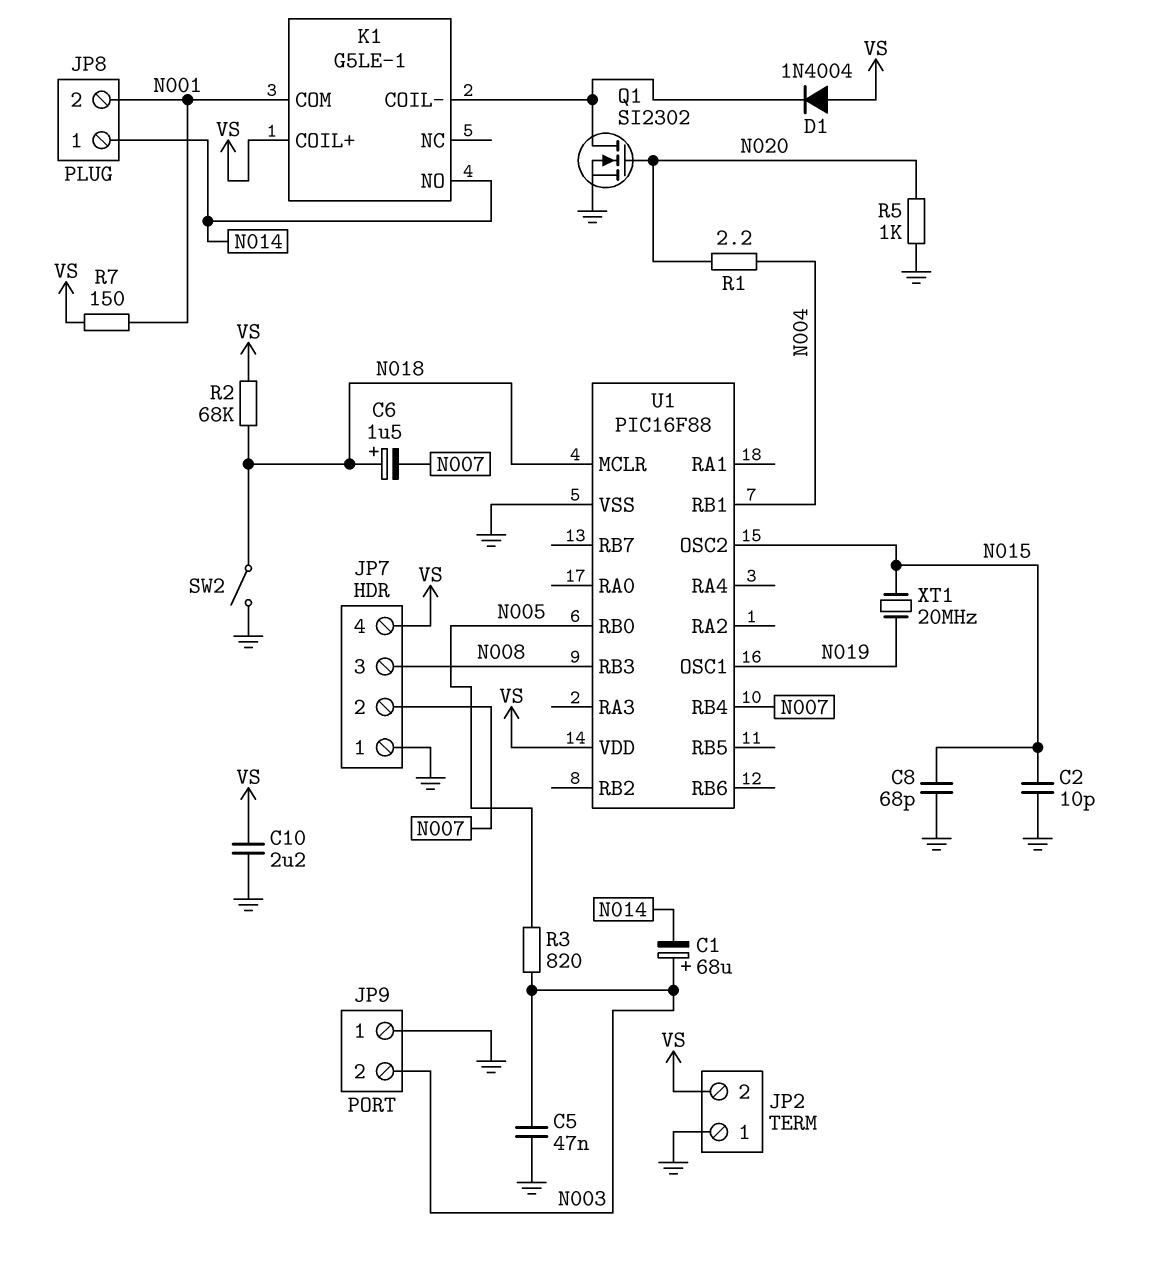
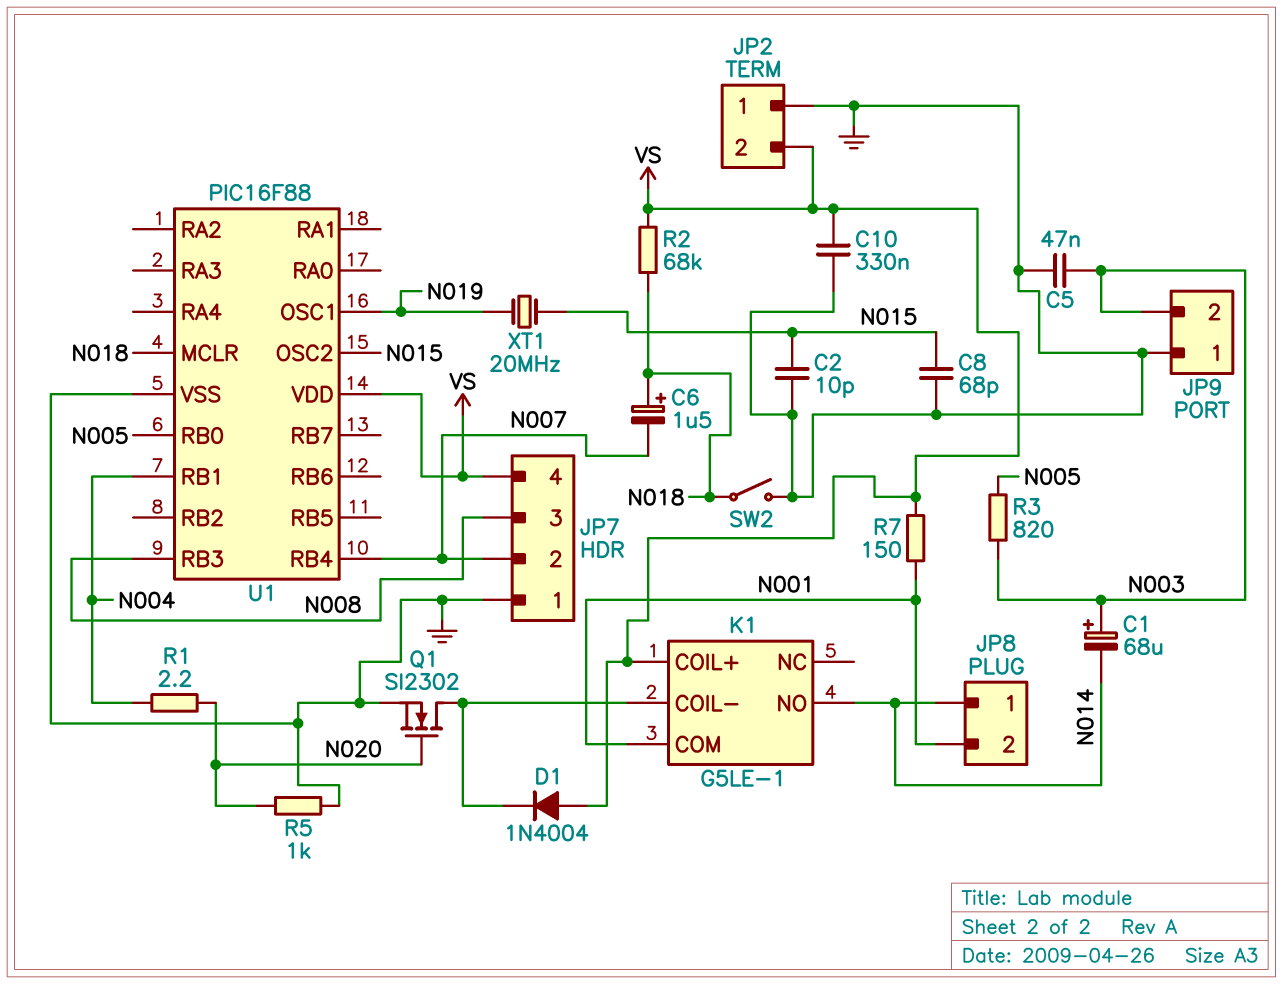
C10: 2.2uF (GND, VS) -> 330nF (GND, VS)

